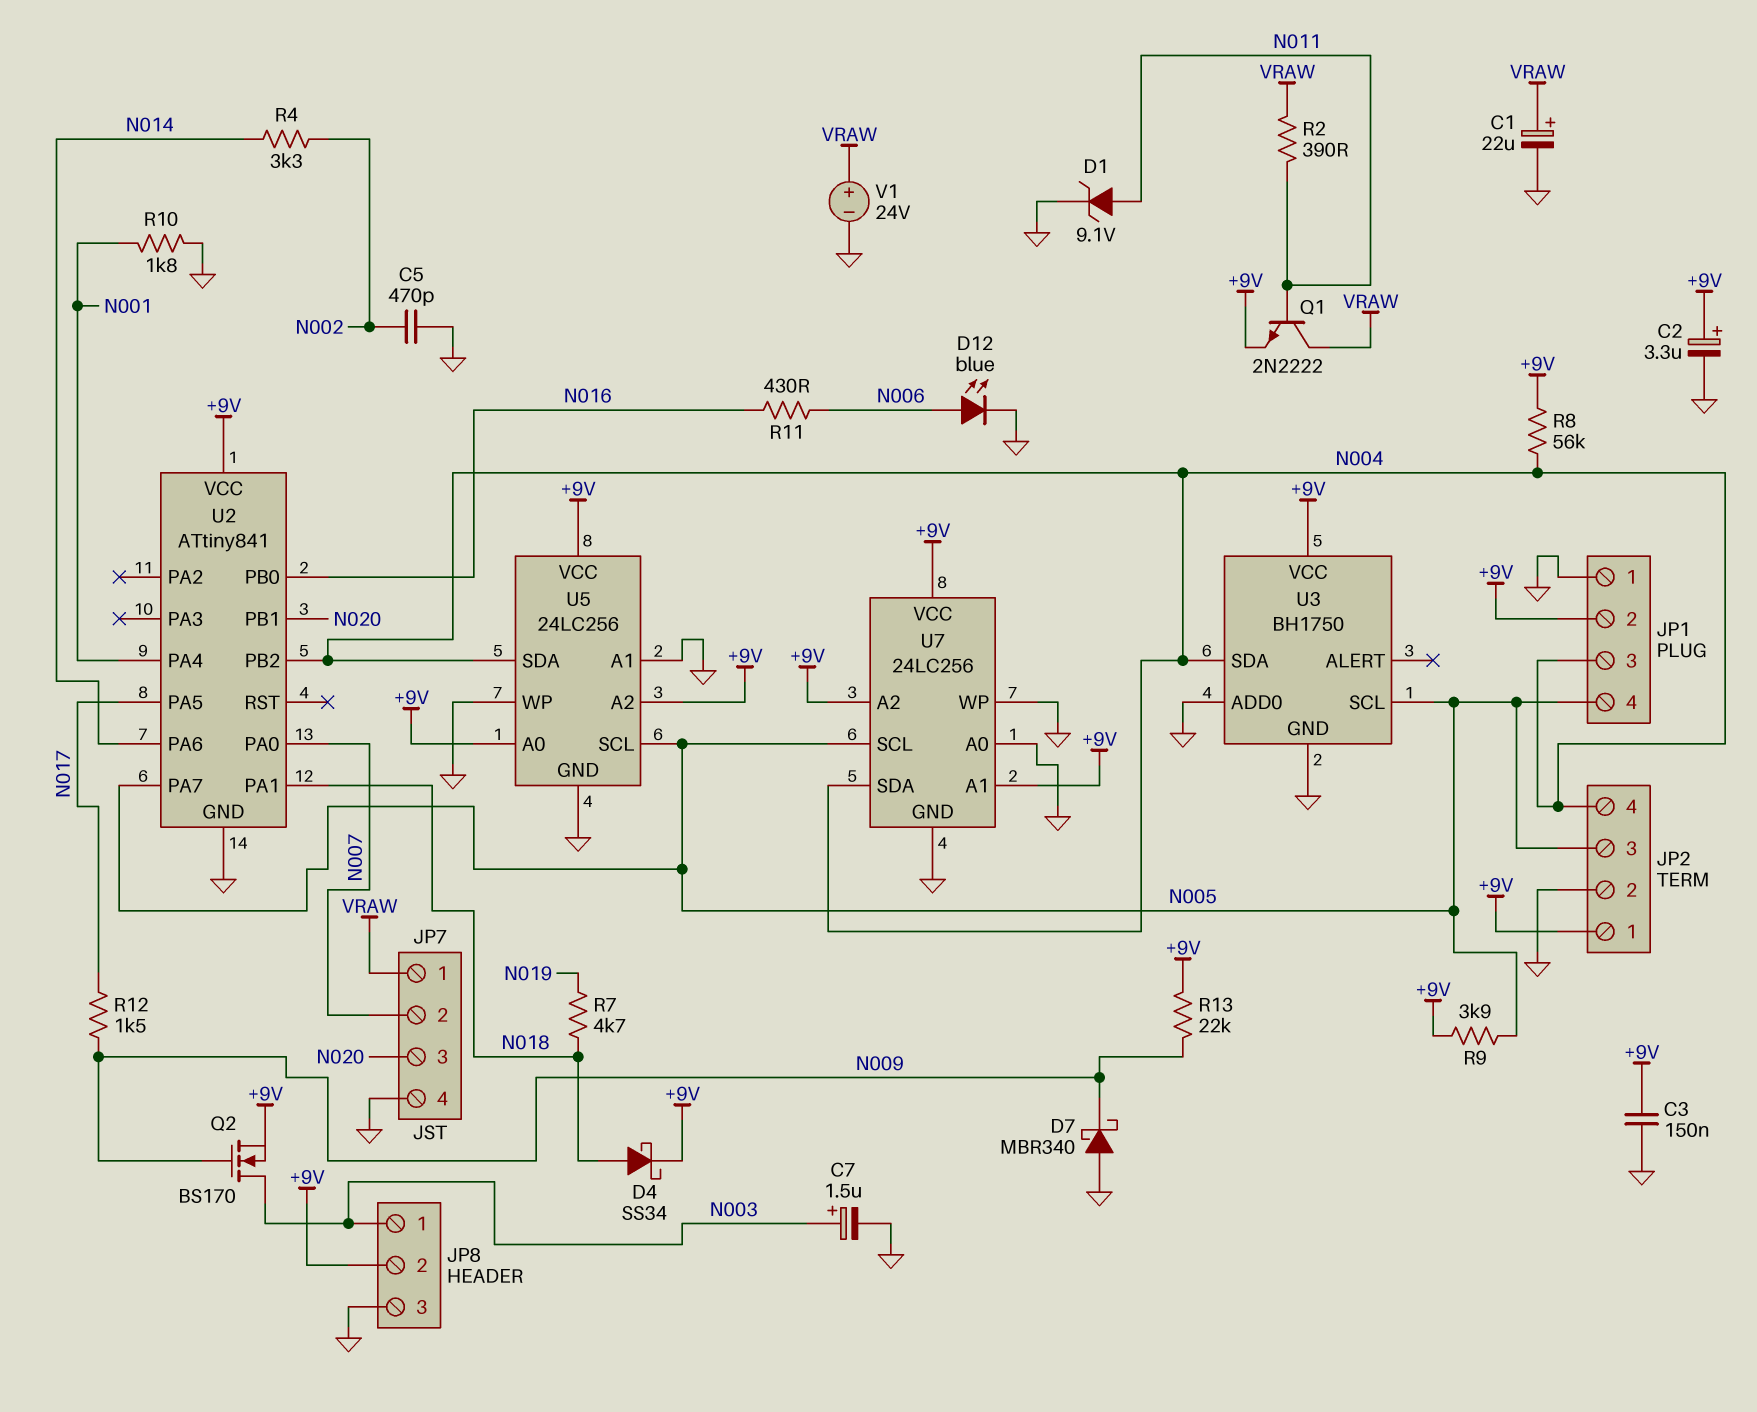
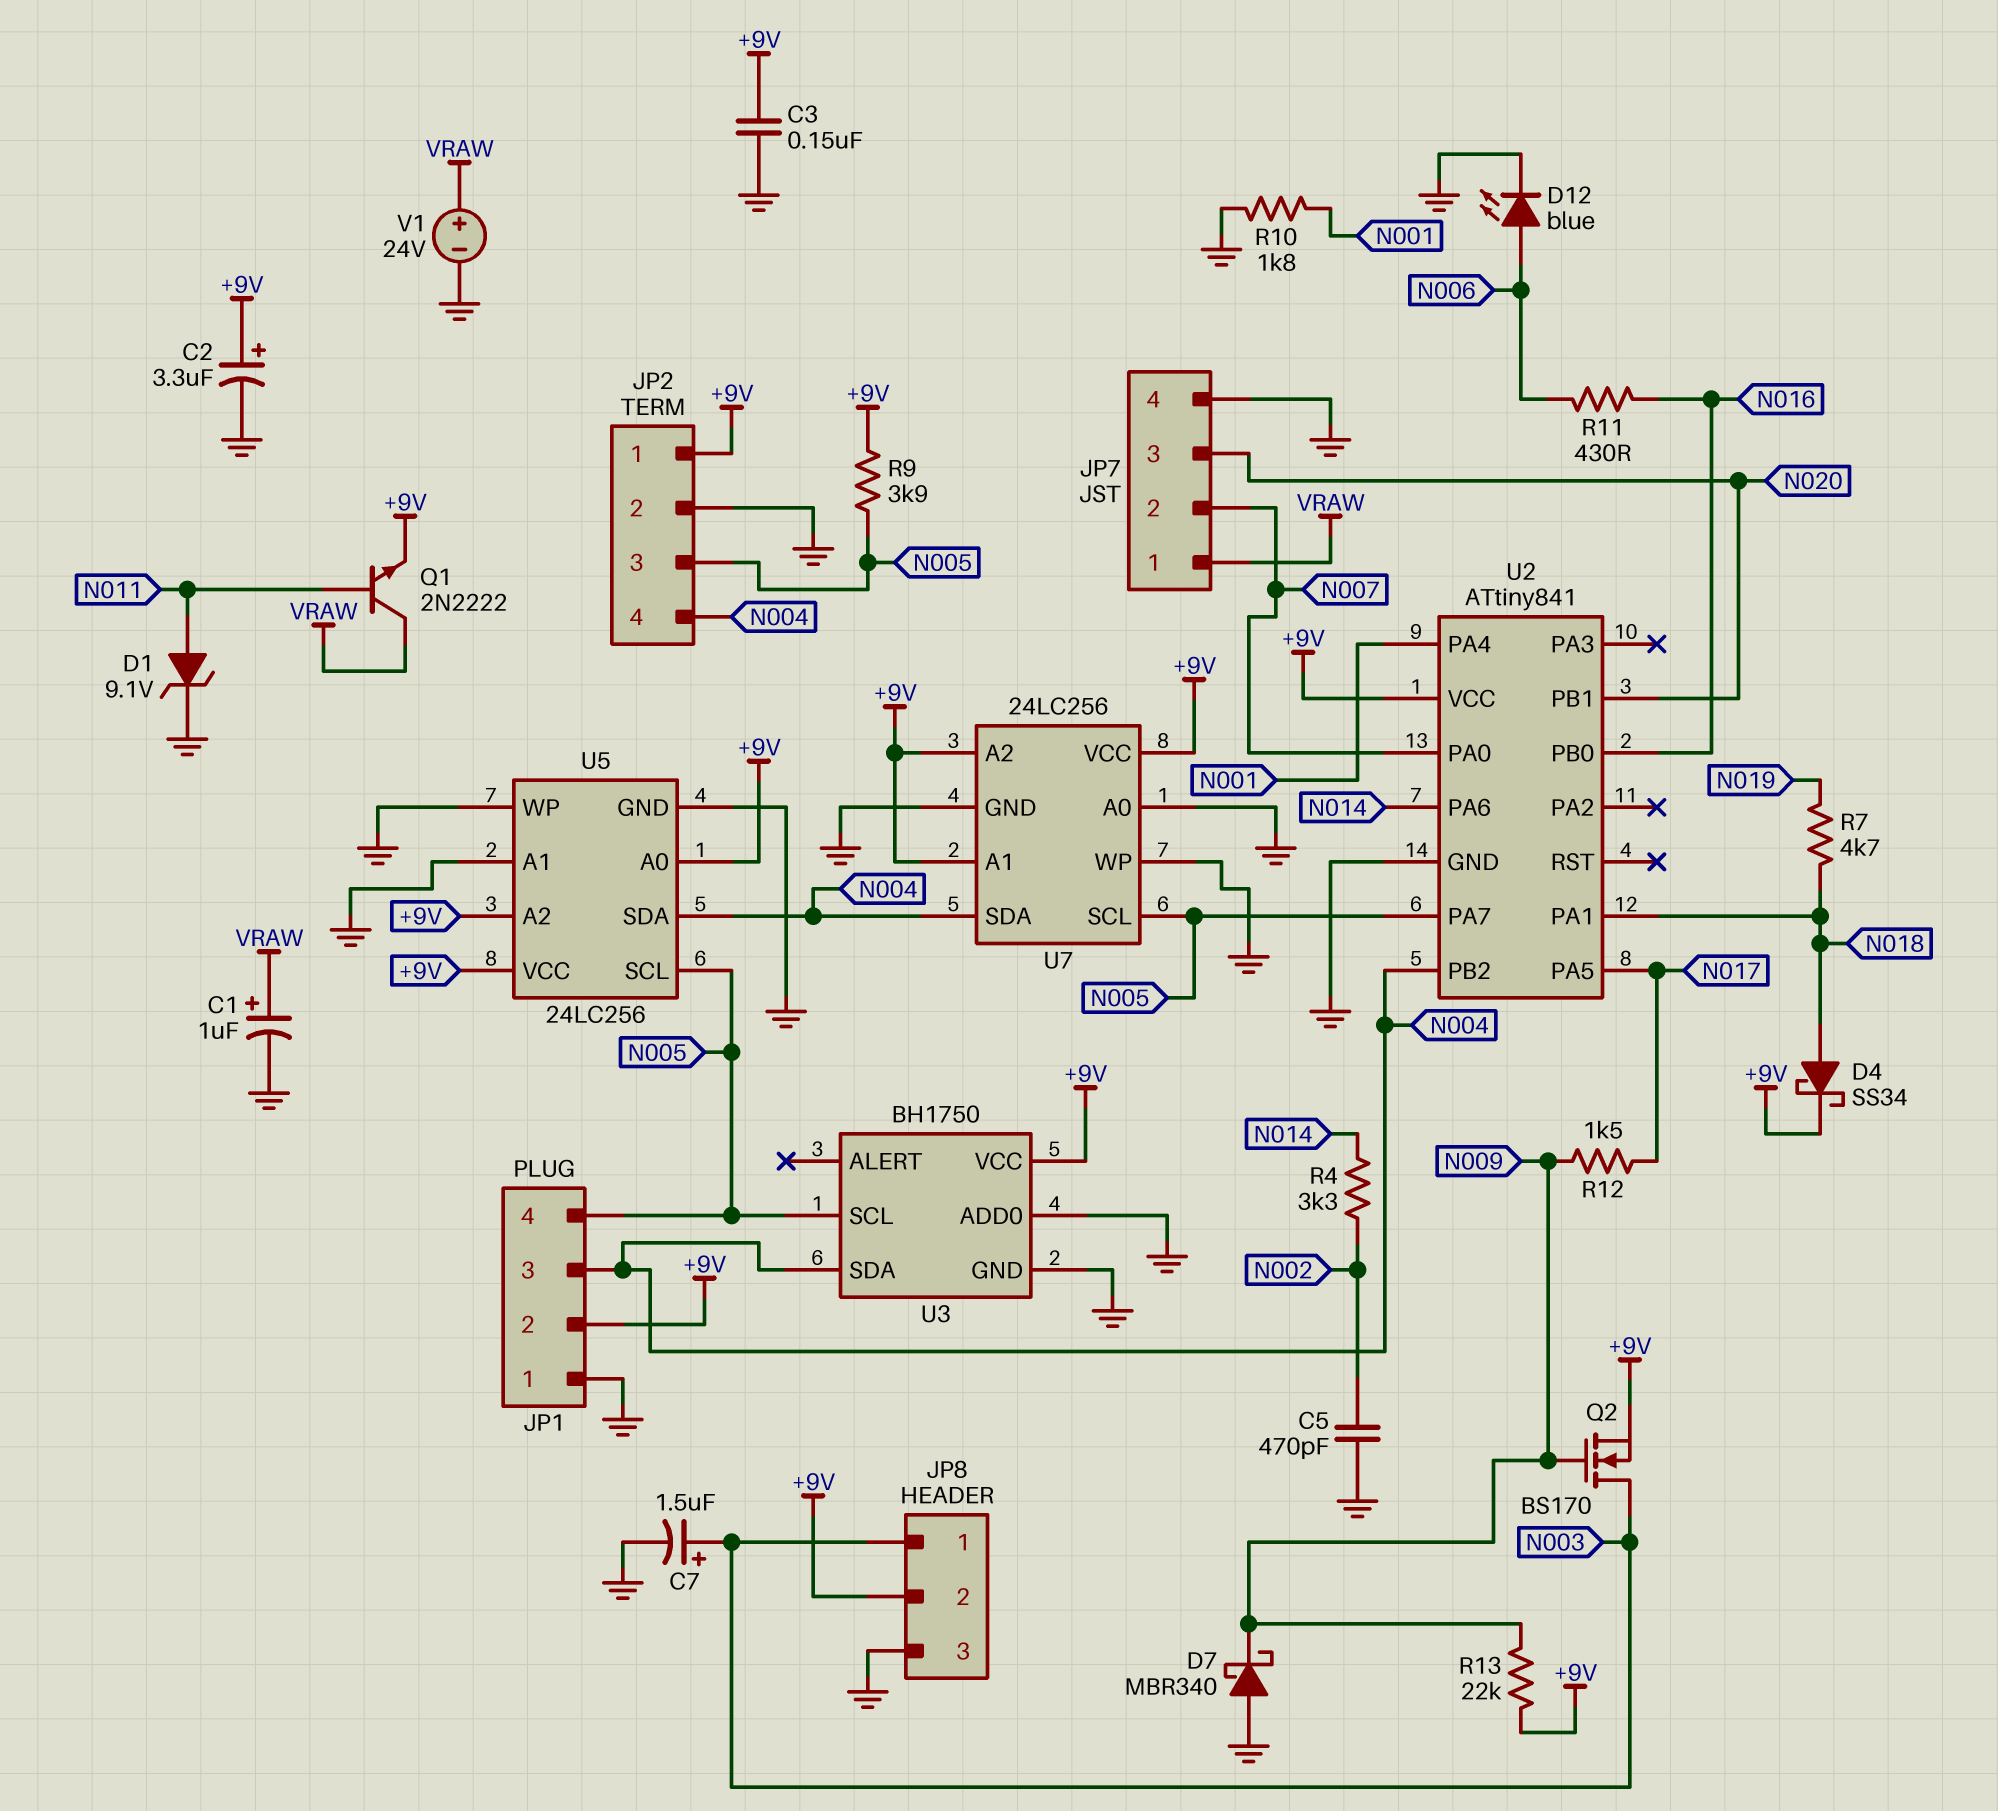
C1: 22uF (plus VRAW, minus GND) -> 1uF (plus VRAW, minus GND)
R2: 390 (N011, VRAW) -> none
R8: 56k (+9V, N004) -> none

